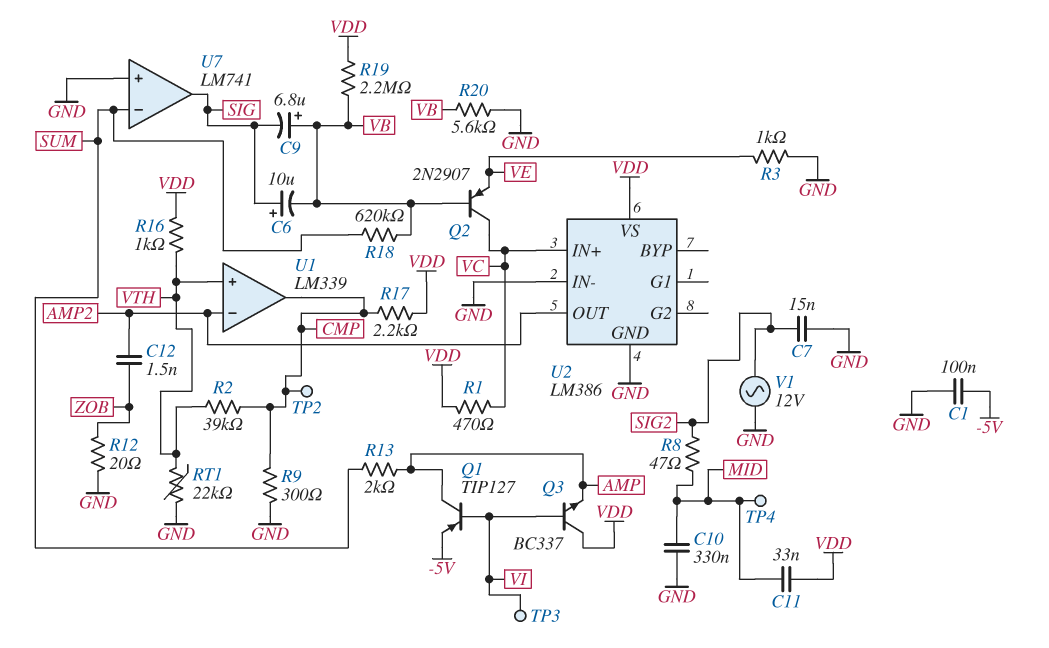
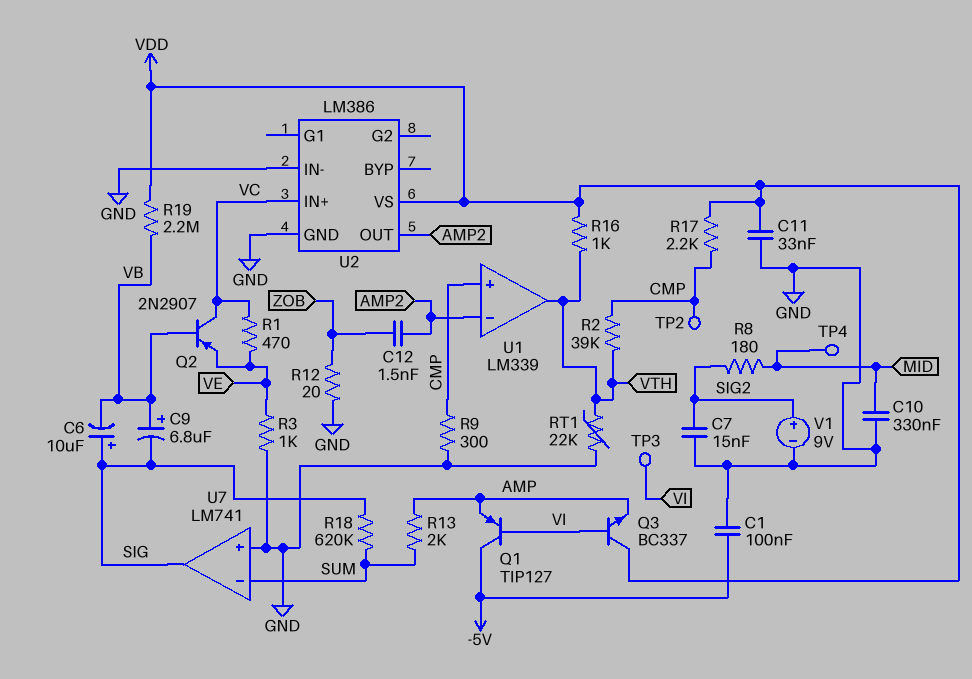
C11: 33nF (MID, VDD) -> 33nF (GND, VDD)
Q1: PNP TIP127 (B VI, C AMP, E -5V) -> PNP TIP127 (B VI, C -5V, E AMP)
R1: 470 (VC, VDD) -> 470 (VC, VE)
R8: 47 (MID, SIG2) -> 180 (MID, SIG2)
R18: 620k (SUM, VB) -> 620k (SIG, SUM)
R20: 5.6k (GND, VB) -> none
U1 pin in+: VTH -> CMP
U1 pin out: CMP -> VTH
V1: AC 12V (GND, SIG2) -> 9V (plus SIG2, minus GND)

